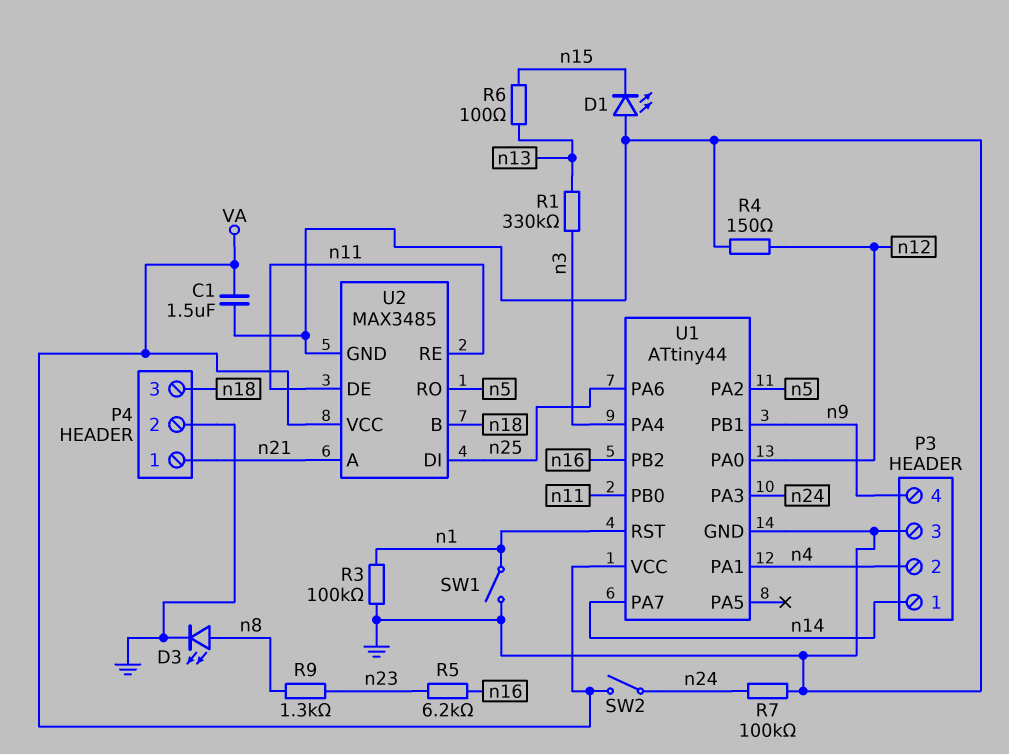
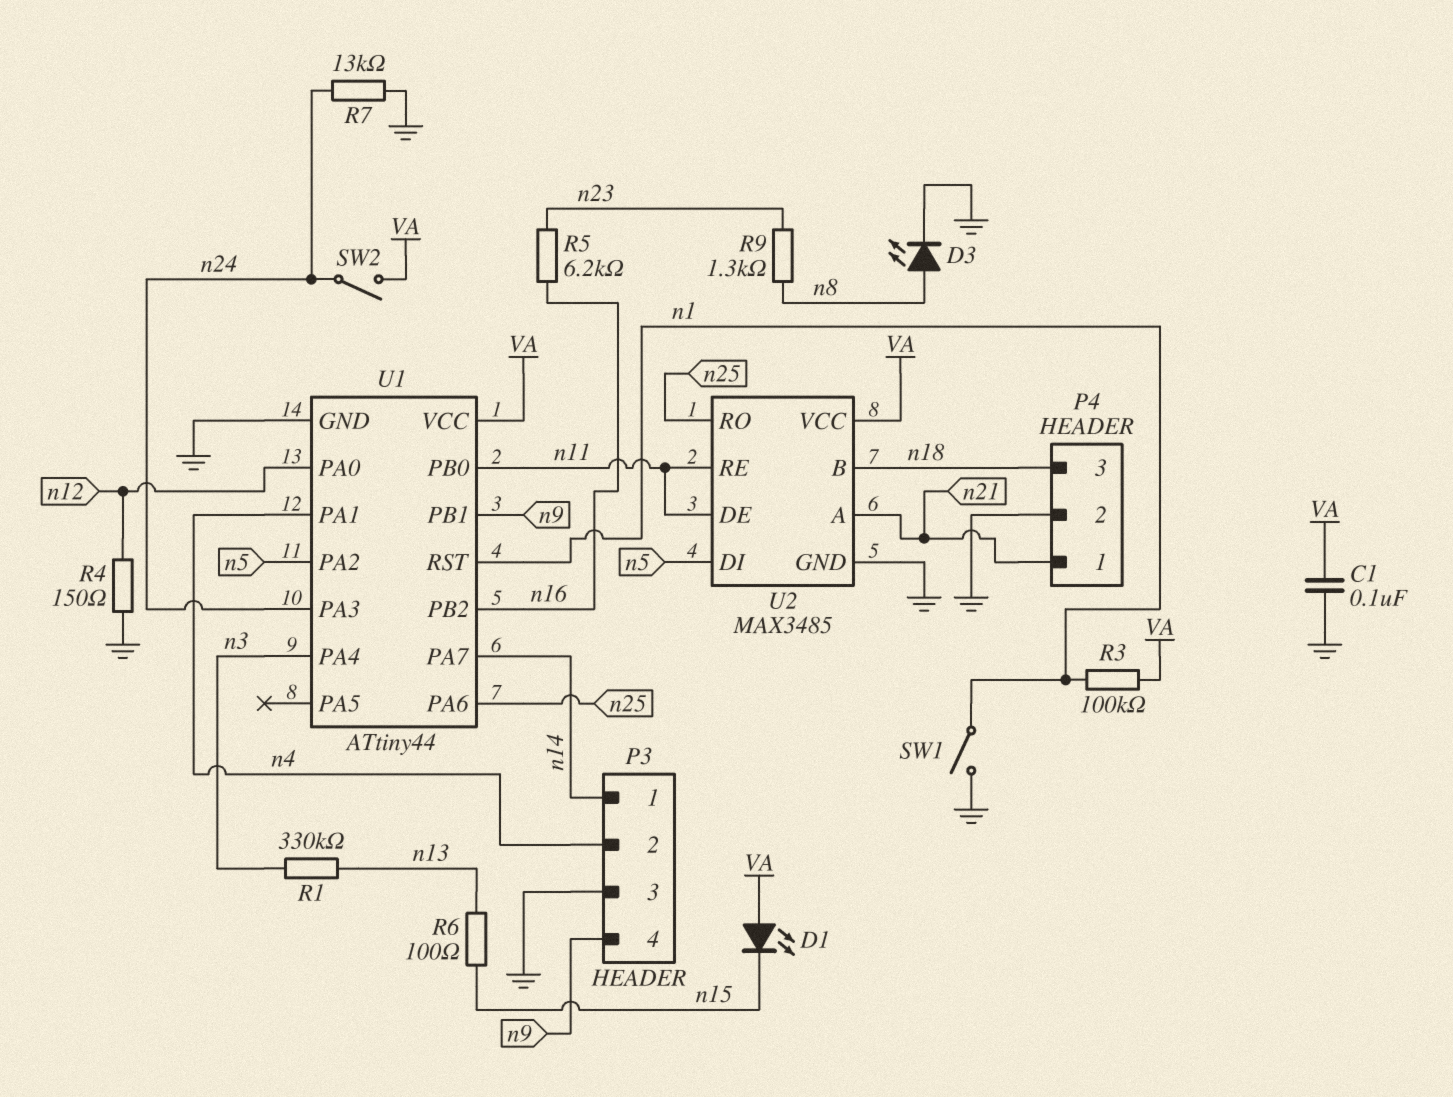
C1: 1.5uF (GND, VA) -> 100nF (GND, VA)
D1: LED (A GND, K n15) -> LED (A VA, K n15)
R3: 100k (GND, n1) -> 100k (VA, n1)
R7: 100k (GND, n24) -> 13k (GND, n24)
U2 pin DI: n25 -> n5
U2 pin RO: n5 -> n25

